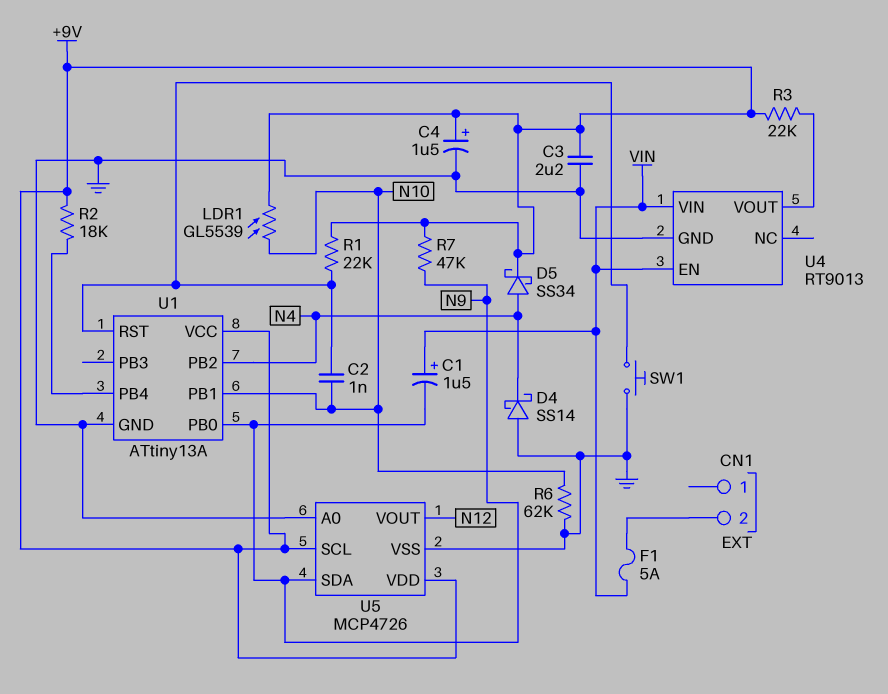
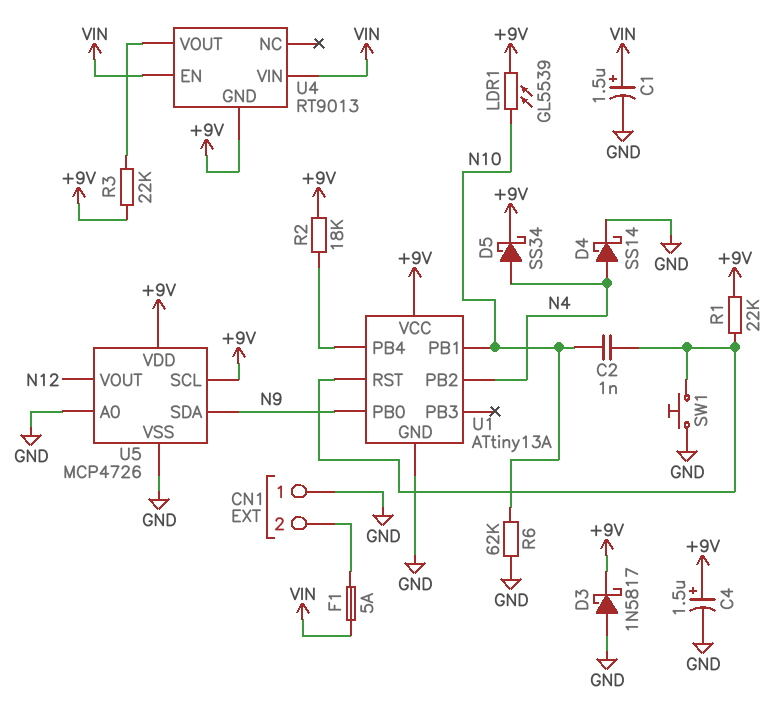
C1: 1.5uF (plus VIN, minus N9) -> 1.5uF (plus VIN, minus GND)
C3: 2.2uF (+9V, GND) -> none
CN1 pin 1: none -> GND
D3: none -> schottky 1N5817 (A GND, K +9V)
D4: schottky SS14 (A GND, K N4) -> schottky SS14 (A N4, K GND)
R7: 47k (+9V, N9) -> none
U4 pin GND: GND -> +9V

